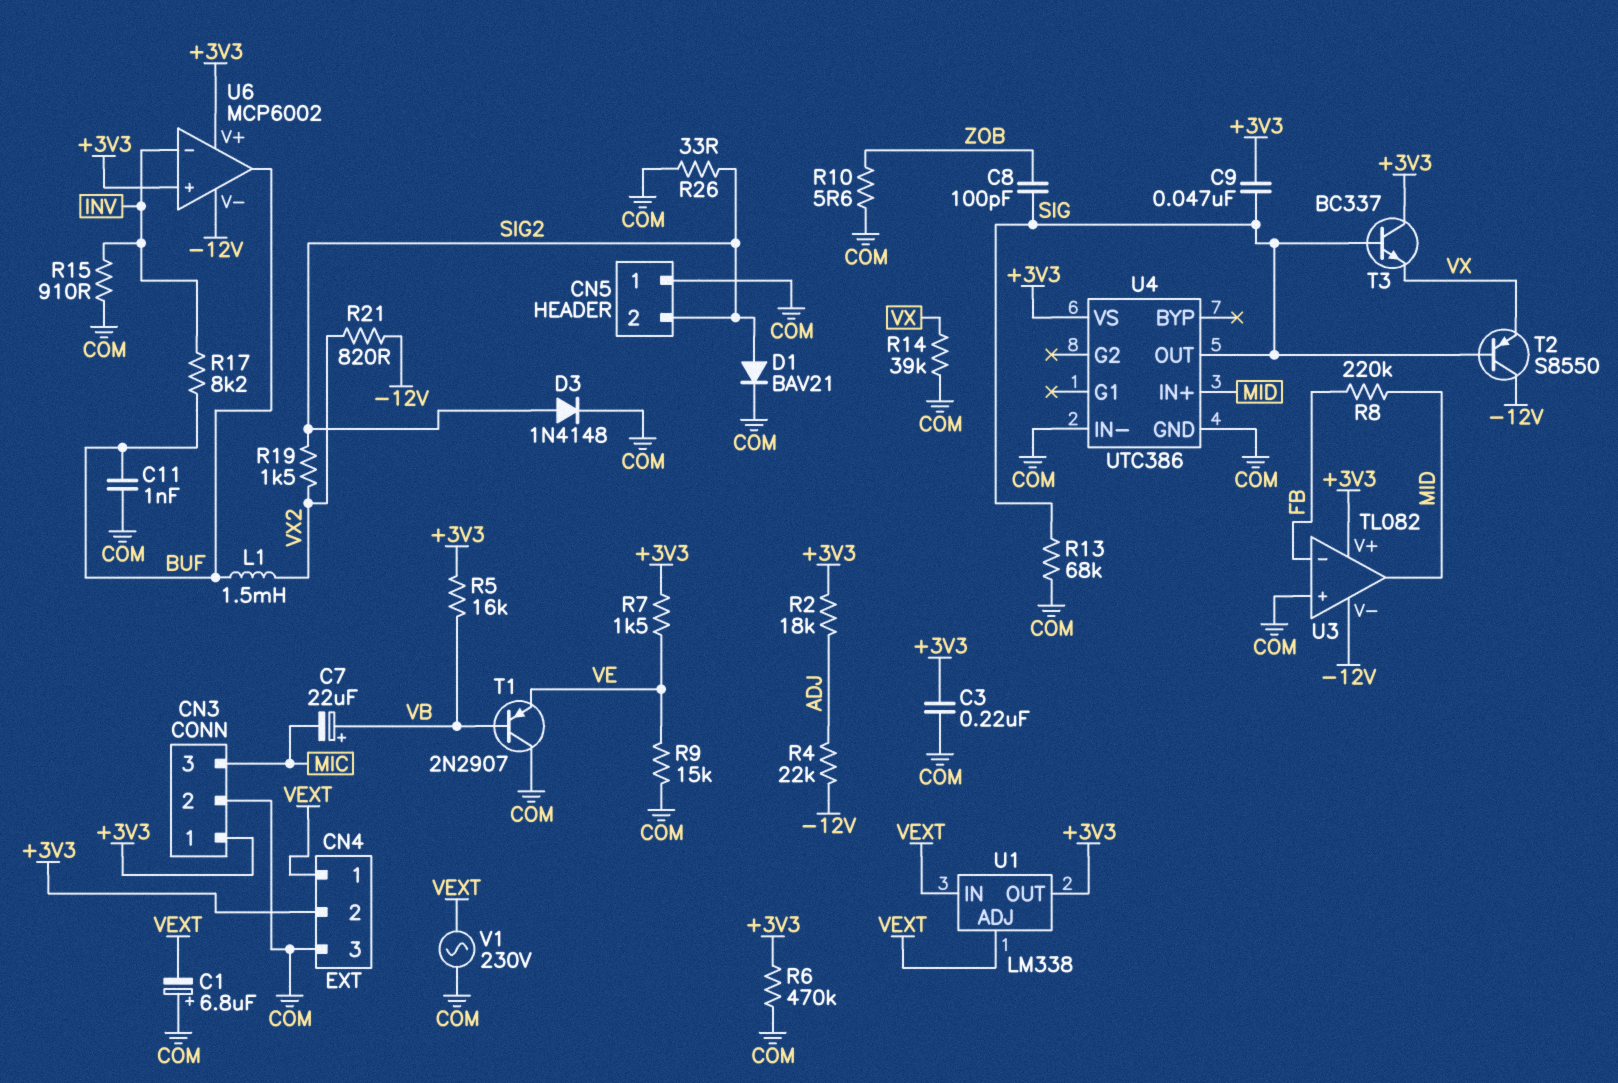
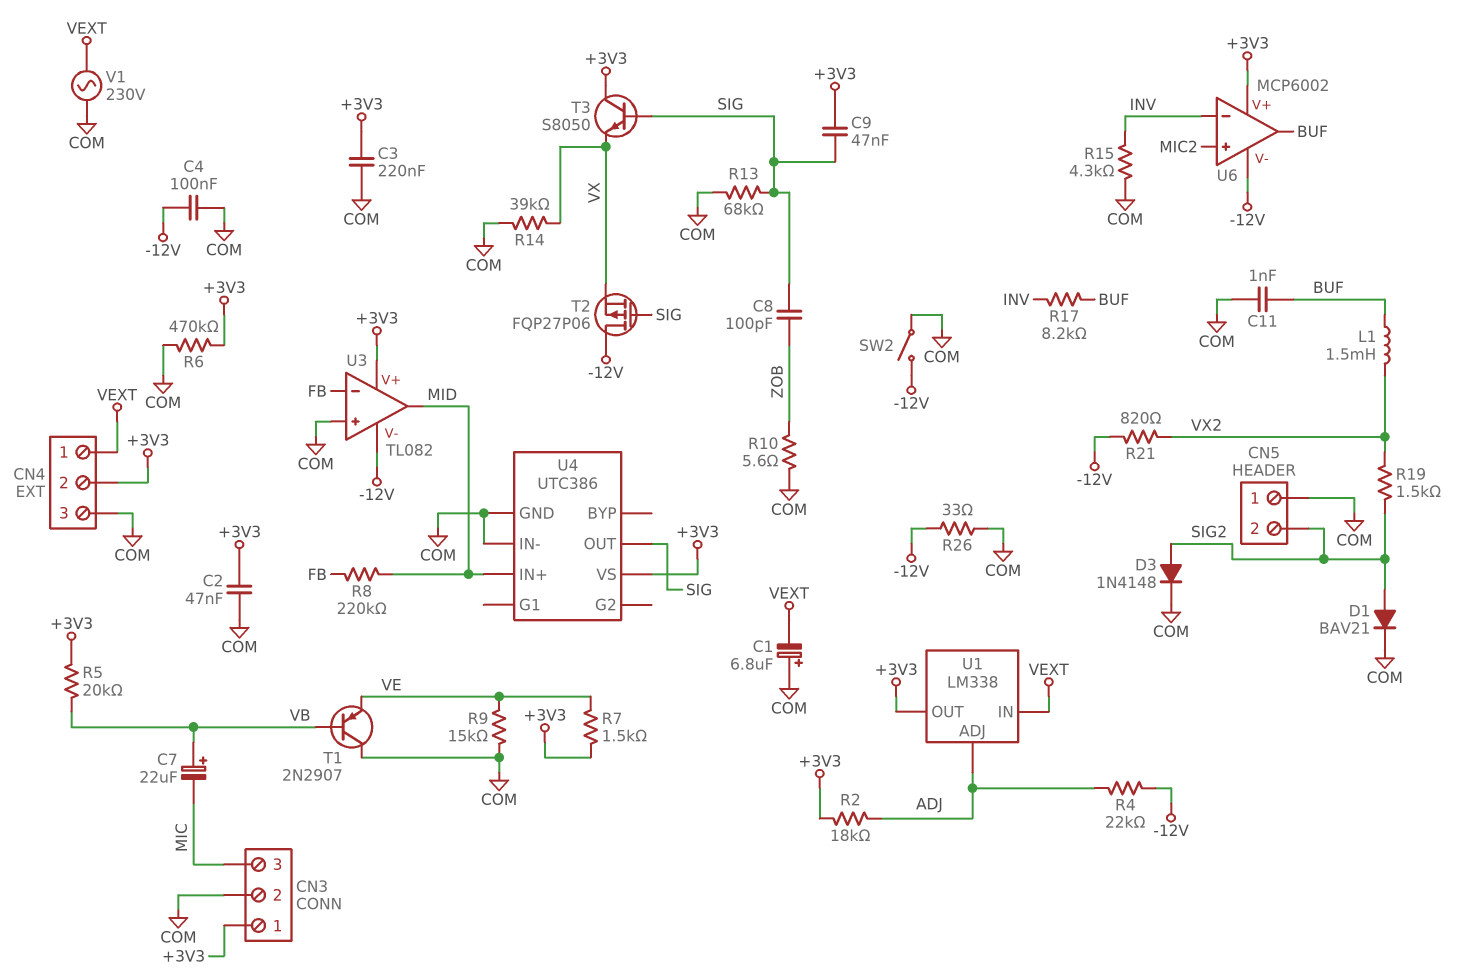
C2: none -> 47nF (+3V3, COM)
C4: none -> 100nF (-12V, COM)
R5: 16k (+3V3, VB) -> 20k (+3V3, VB)
R15: 910 (COM, INV) -> 4.3k (COM, INV)
R26: 33 (COM, SIG2) -> 33 (-12V, COM)
SW2: none -> switch (-12V, COM)
T2: PNP S8550 (B SIG, C -12V, E VX) -> PMOS FQP27P06 (G SIG, D -12V, S VX)
T3: NPN BC337 (B SIG, C +3V3, E VX) -> NPN S8050 (B SIG, C +3V3, E VX)
U1 pin ADJ: VEXT -> ADJ
U6 pin in+: +3V3 -> MIC2

